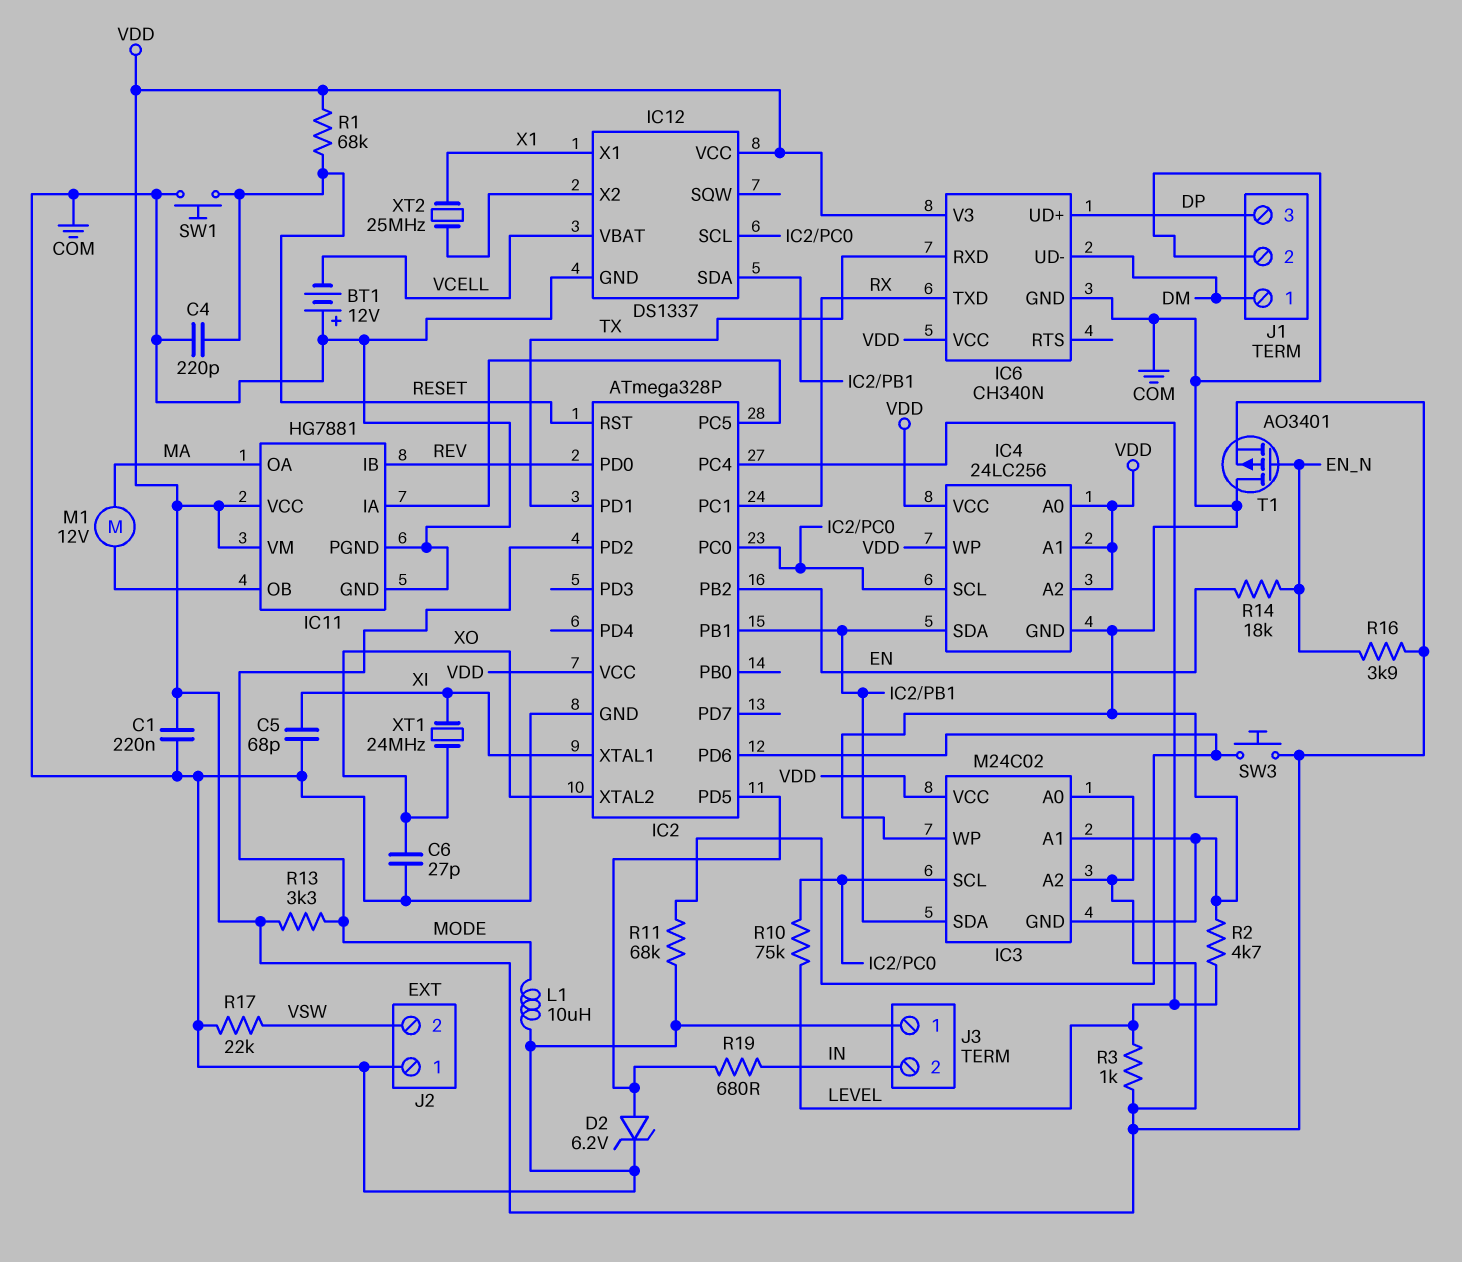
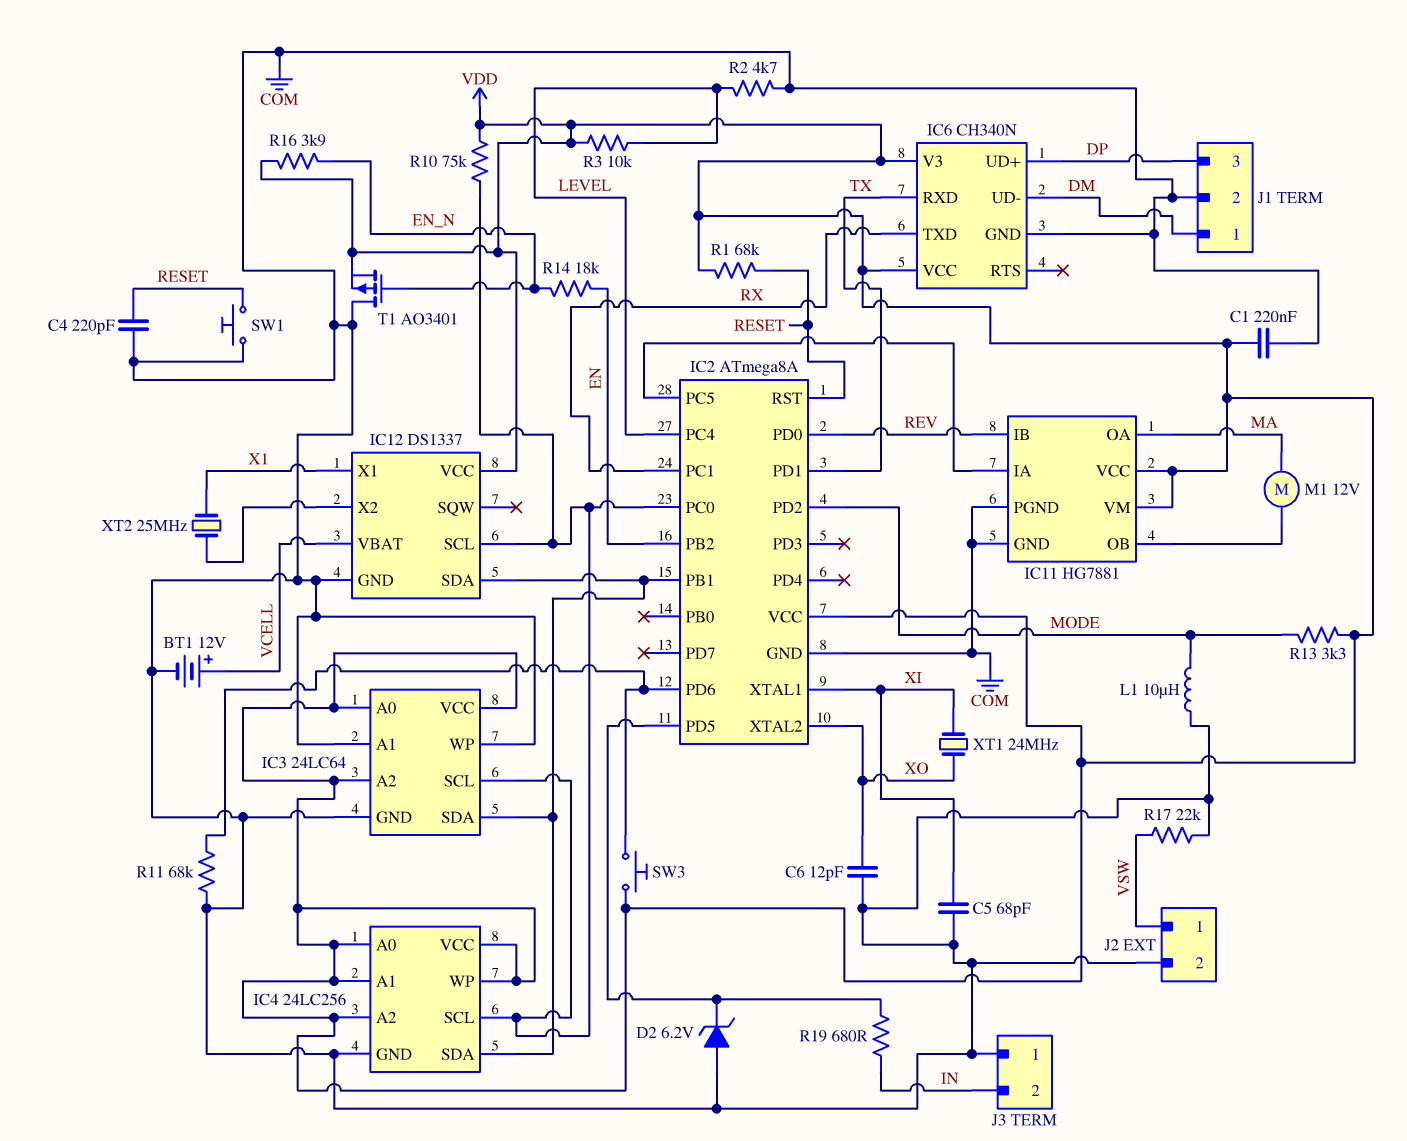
BT1: 12V (plus COM, minus VCELL) -> 12V (plus VCELL, minus COM)
C6: 27pF (COM, XO) -> 12pF (COM, XO)
D2: zener 6.2V (A IC2/PD5, K COM) -> zener 6.2V (A COM, K IC2/PD5)
IC2: ATmega328P -> ATmega8A
IC3: M24C02 -> 24LC64
J2 pin 1: COM -> VSW
J2 pin 2: VSW -> COM
R3: 1k (LEVEL, VDD) -> 10k (LEVEL, VDD)
R10: 75k (IC2/PC0, LEVEL) -> 75k (IC2/PC0, VDD)

